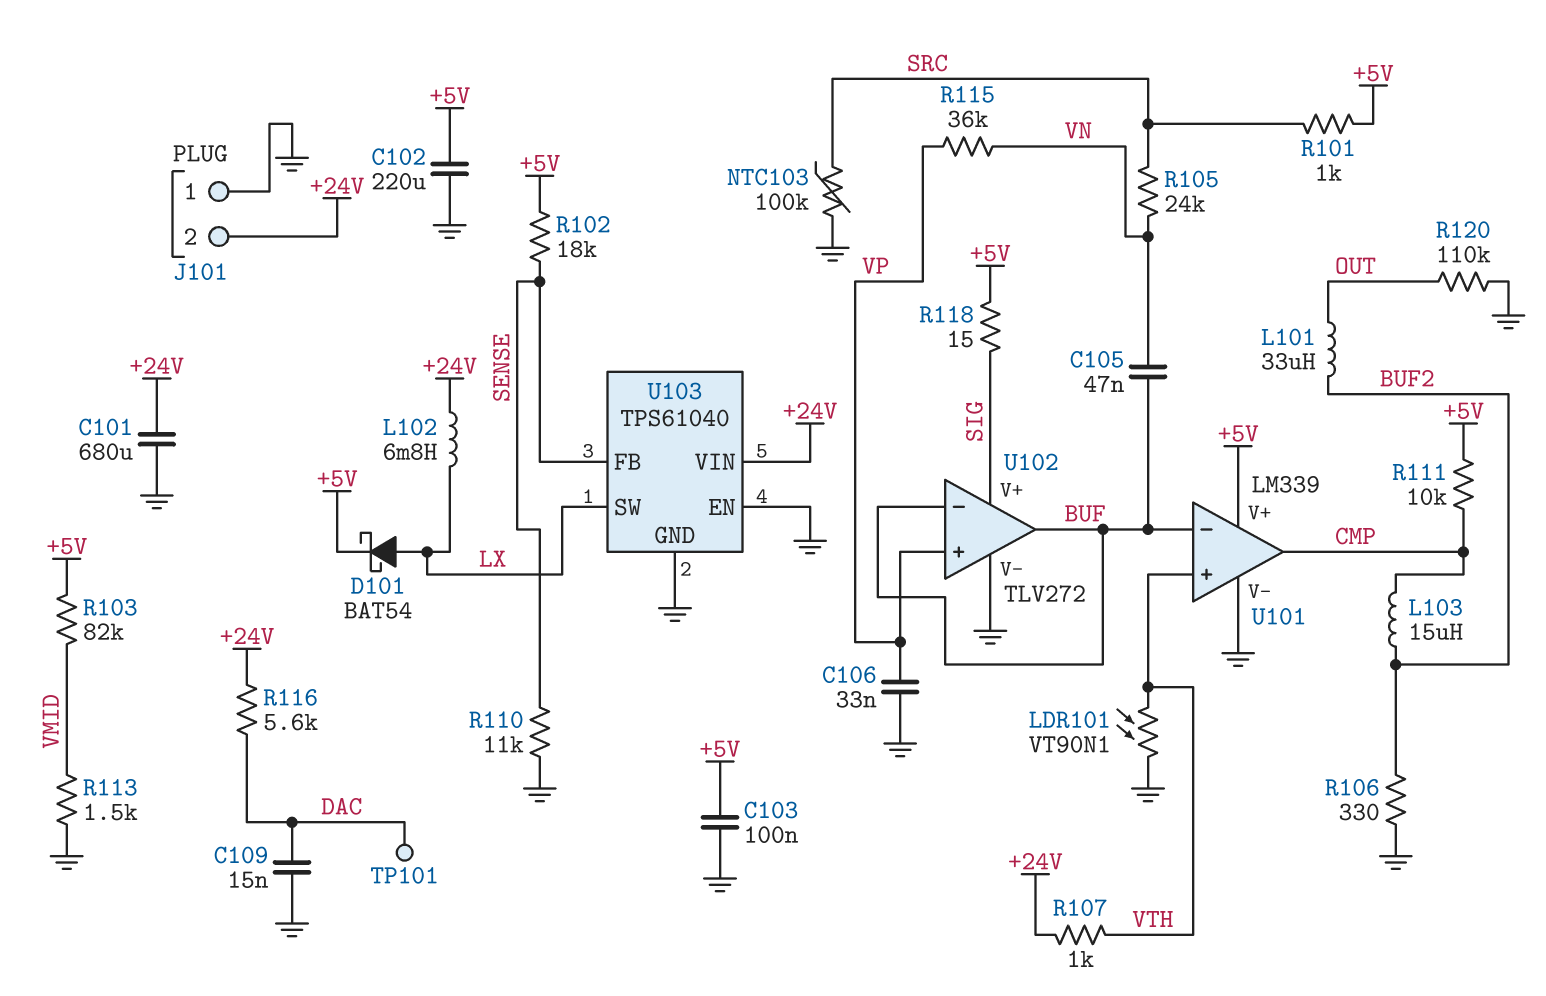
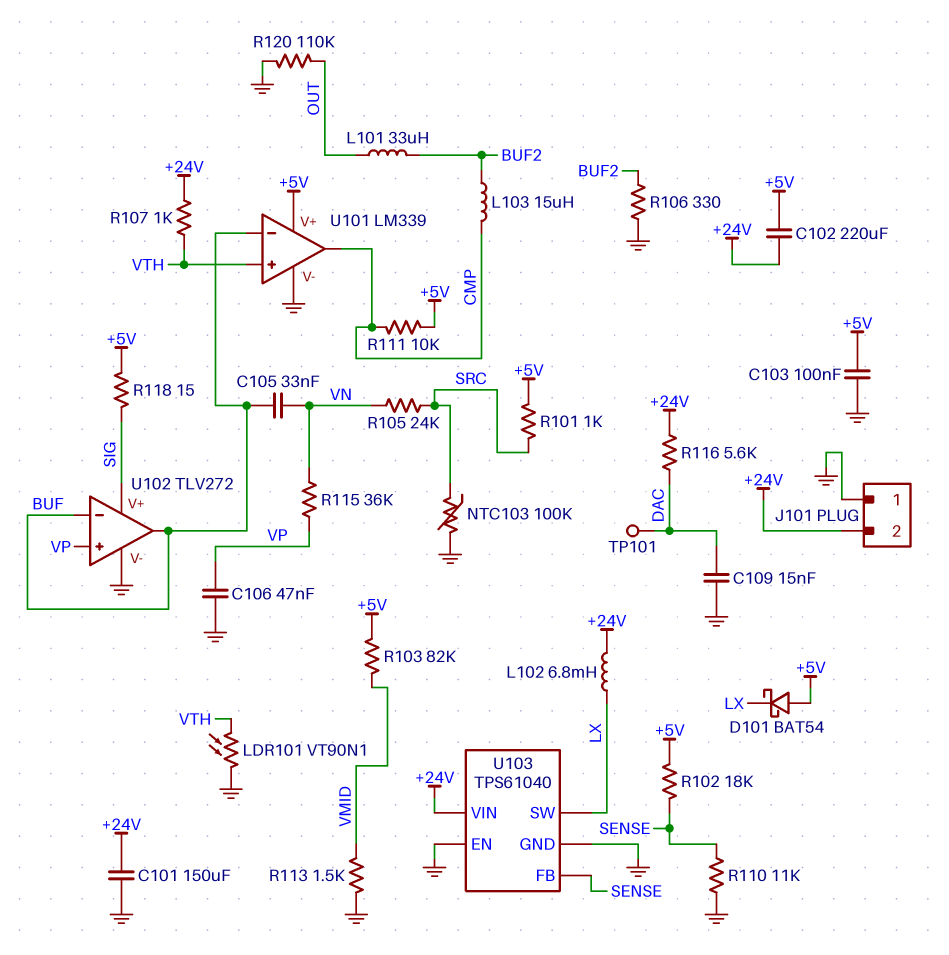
C101: 680uF (+24V, GND) -> 150uF (+24V, GND)
C102: 220uF (+5V, GND) -> 220uF (+5V, +24V)
C105: 47nF (BUF, VN) -> 33nF (BUF, VN)
C106: 33nF (GND, VP) -> 47nF (GND, VP)
D101: schottky BAT54 (A LX, K +5V) -> schottky BAT54 (A +5V, K LX)

